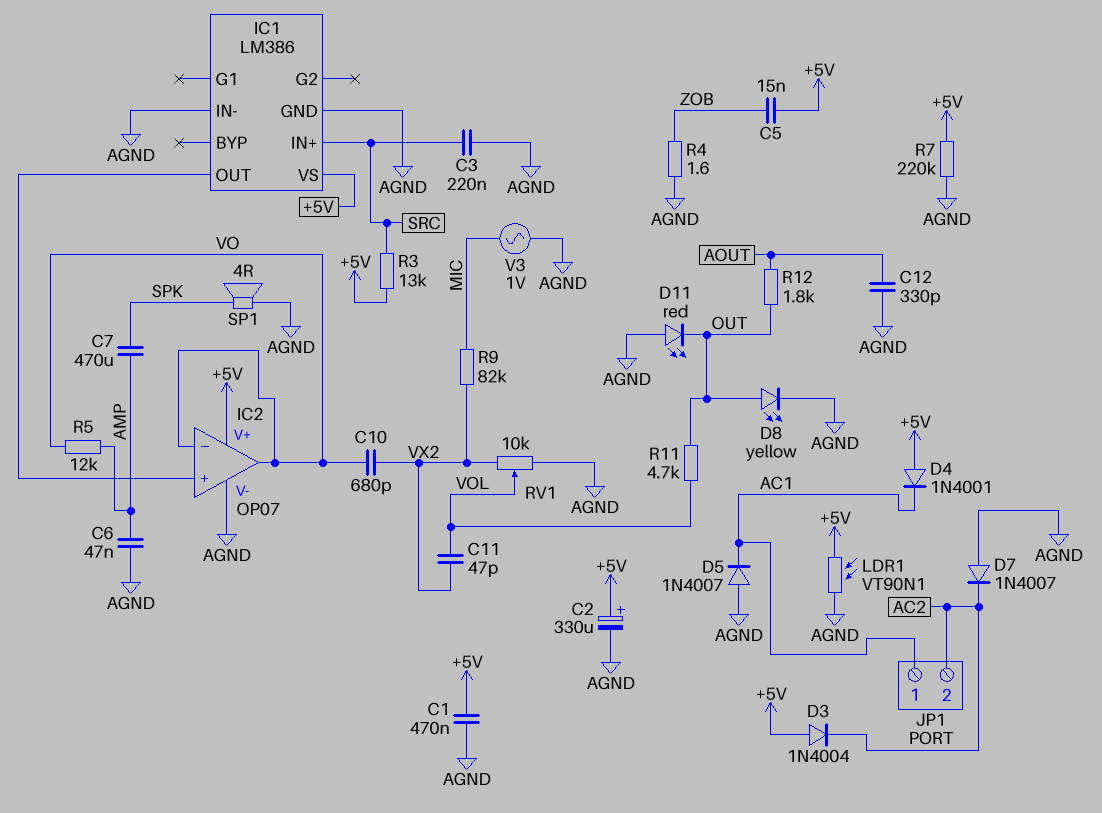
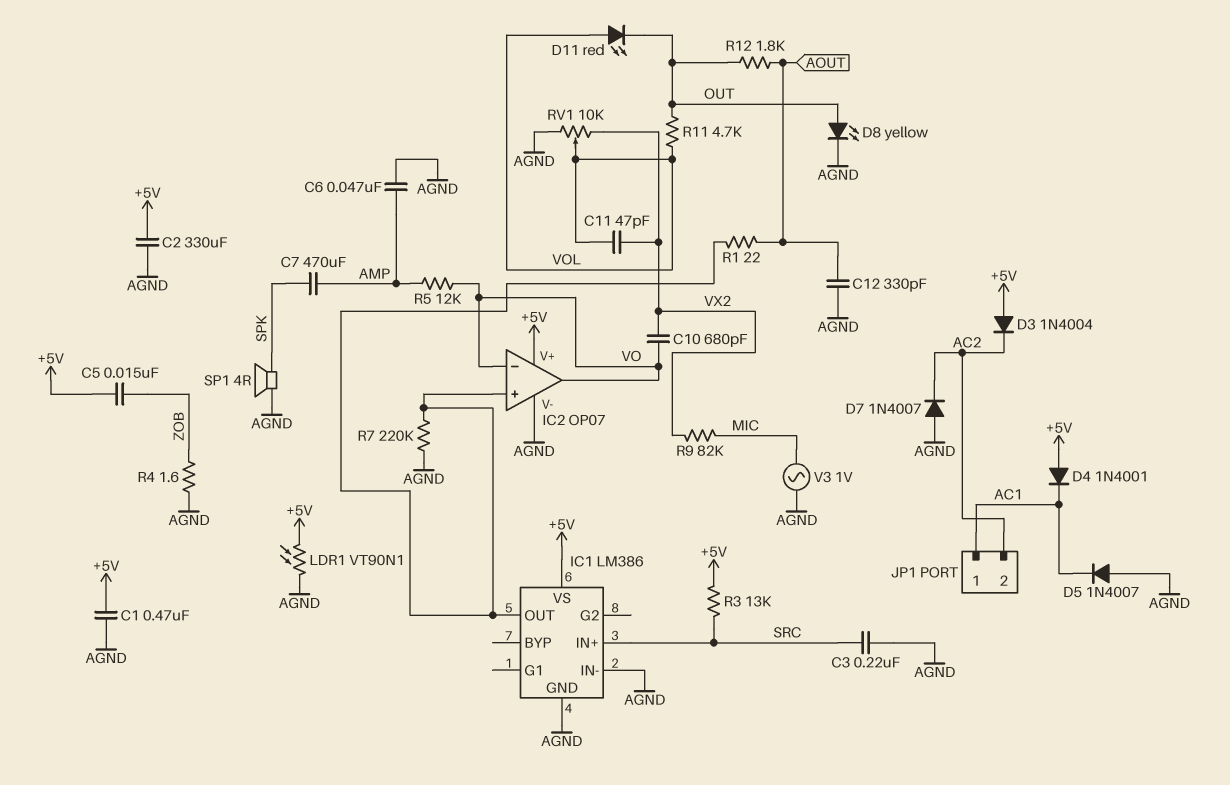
C2: 330uF (plus +5V, minus AGND) -> 330uF (+5V, AGND)
D11: LED red (A AGND, K OUT) -> LED red (A VOL, K OUT)
R1: none -> 22 (AOUT, IC1/OUT)
R7: 220k (+5V, AGND) -> 220k (AGND, IC1/OUT)

